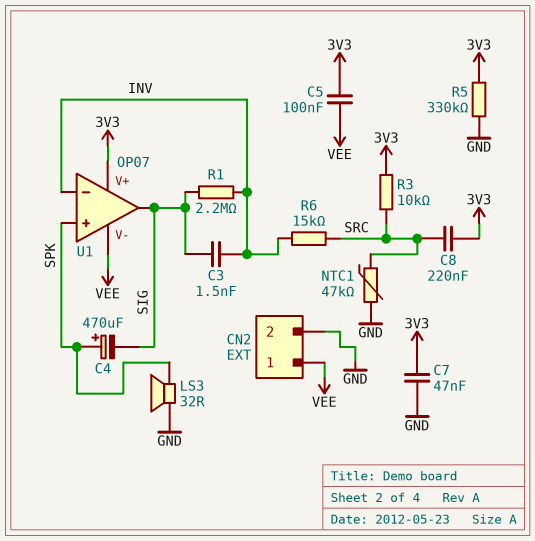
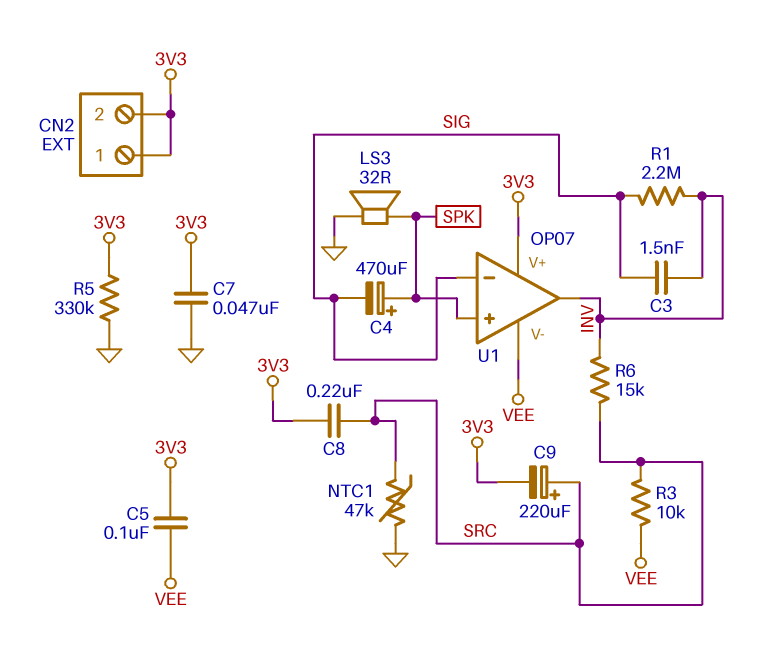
C9: none -> 220uF (plus SRC, minus 3V3)
CN2 pin 1: VEE -> 3V3
CN2 pin 2: GND -> 3V3
R3: 10k (3V3, SRC) -> 10k (SRC, VEE)
U1 pin in-: INV -> SIG
U1 pin out: SIG -> INV

